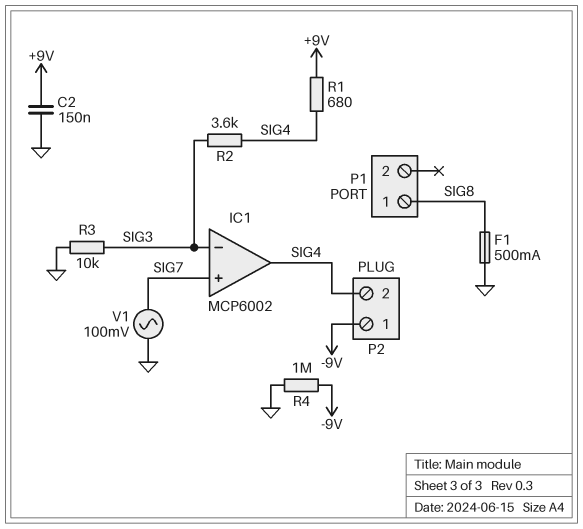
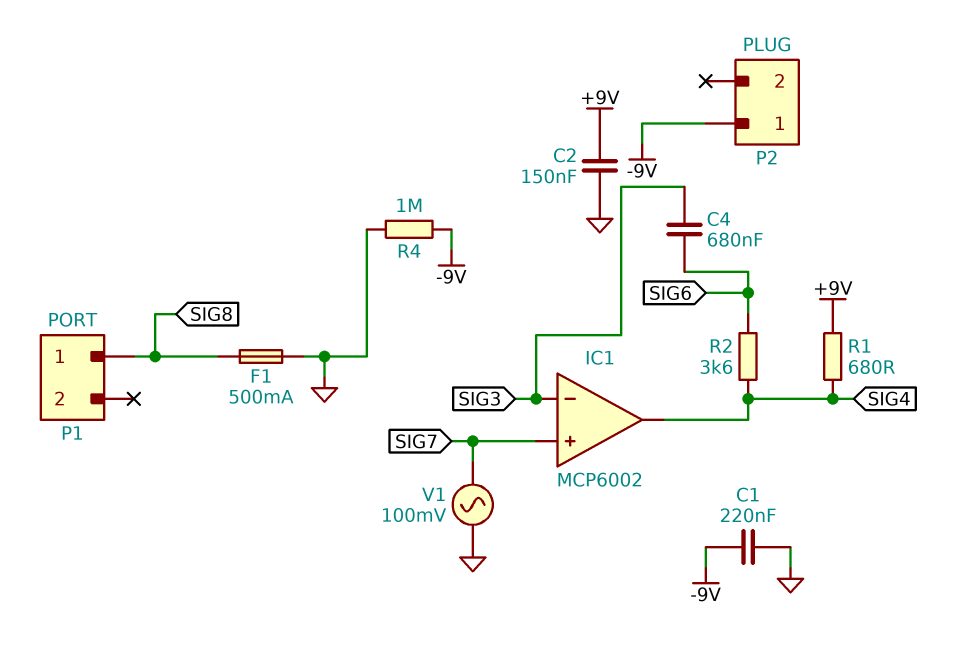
C1: none -> 220nF (-9V, GND)
C4: none -> 680nF (SIG3, SIG6)
P2 pin 2: SIG4 -> none
R2: 3.6k (SIG3, SIG4) -> 3.6k (SIG4, SIG6)
R3: 10k (GND, SIG3) -> none

